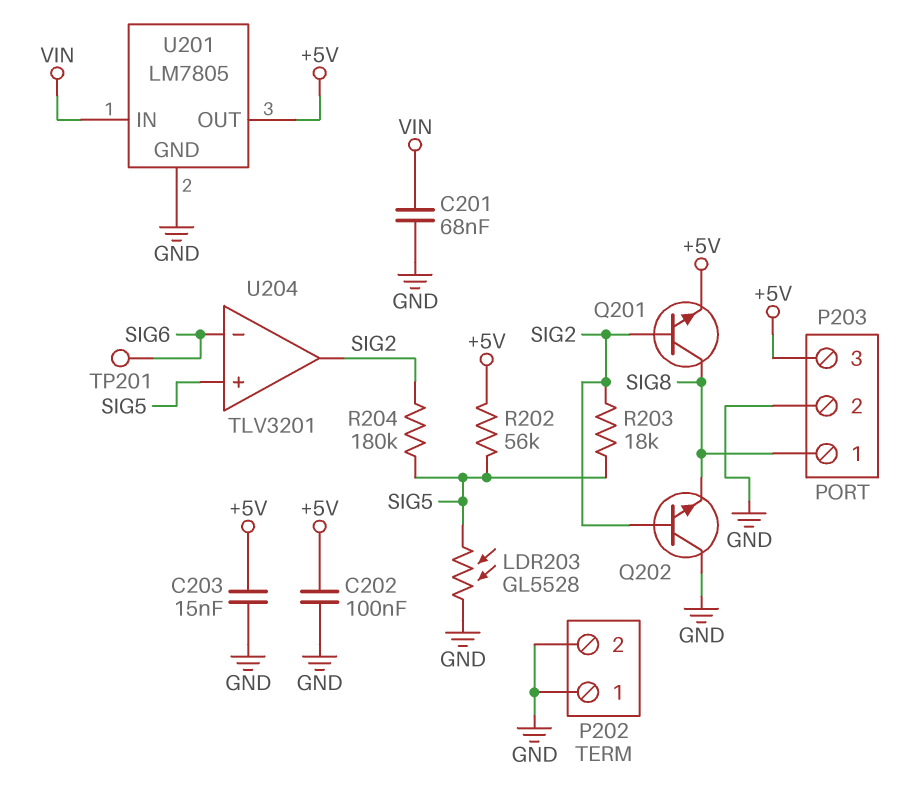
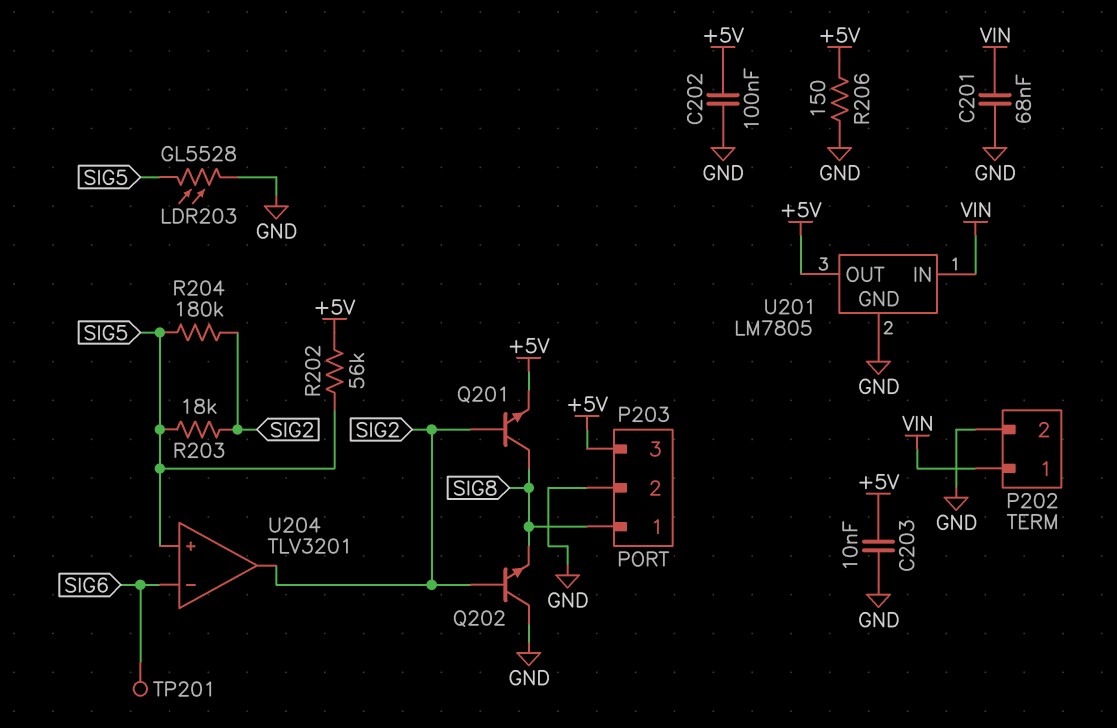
C203: 15nF (+5V, GND) -> 10nF (+5V, GND)
P202 pin 1: GND -> VIN
R206: none -> 150 (+5V, GND)

